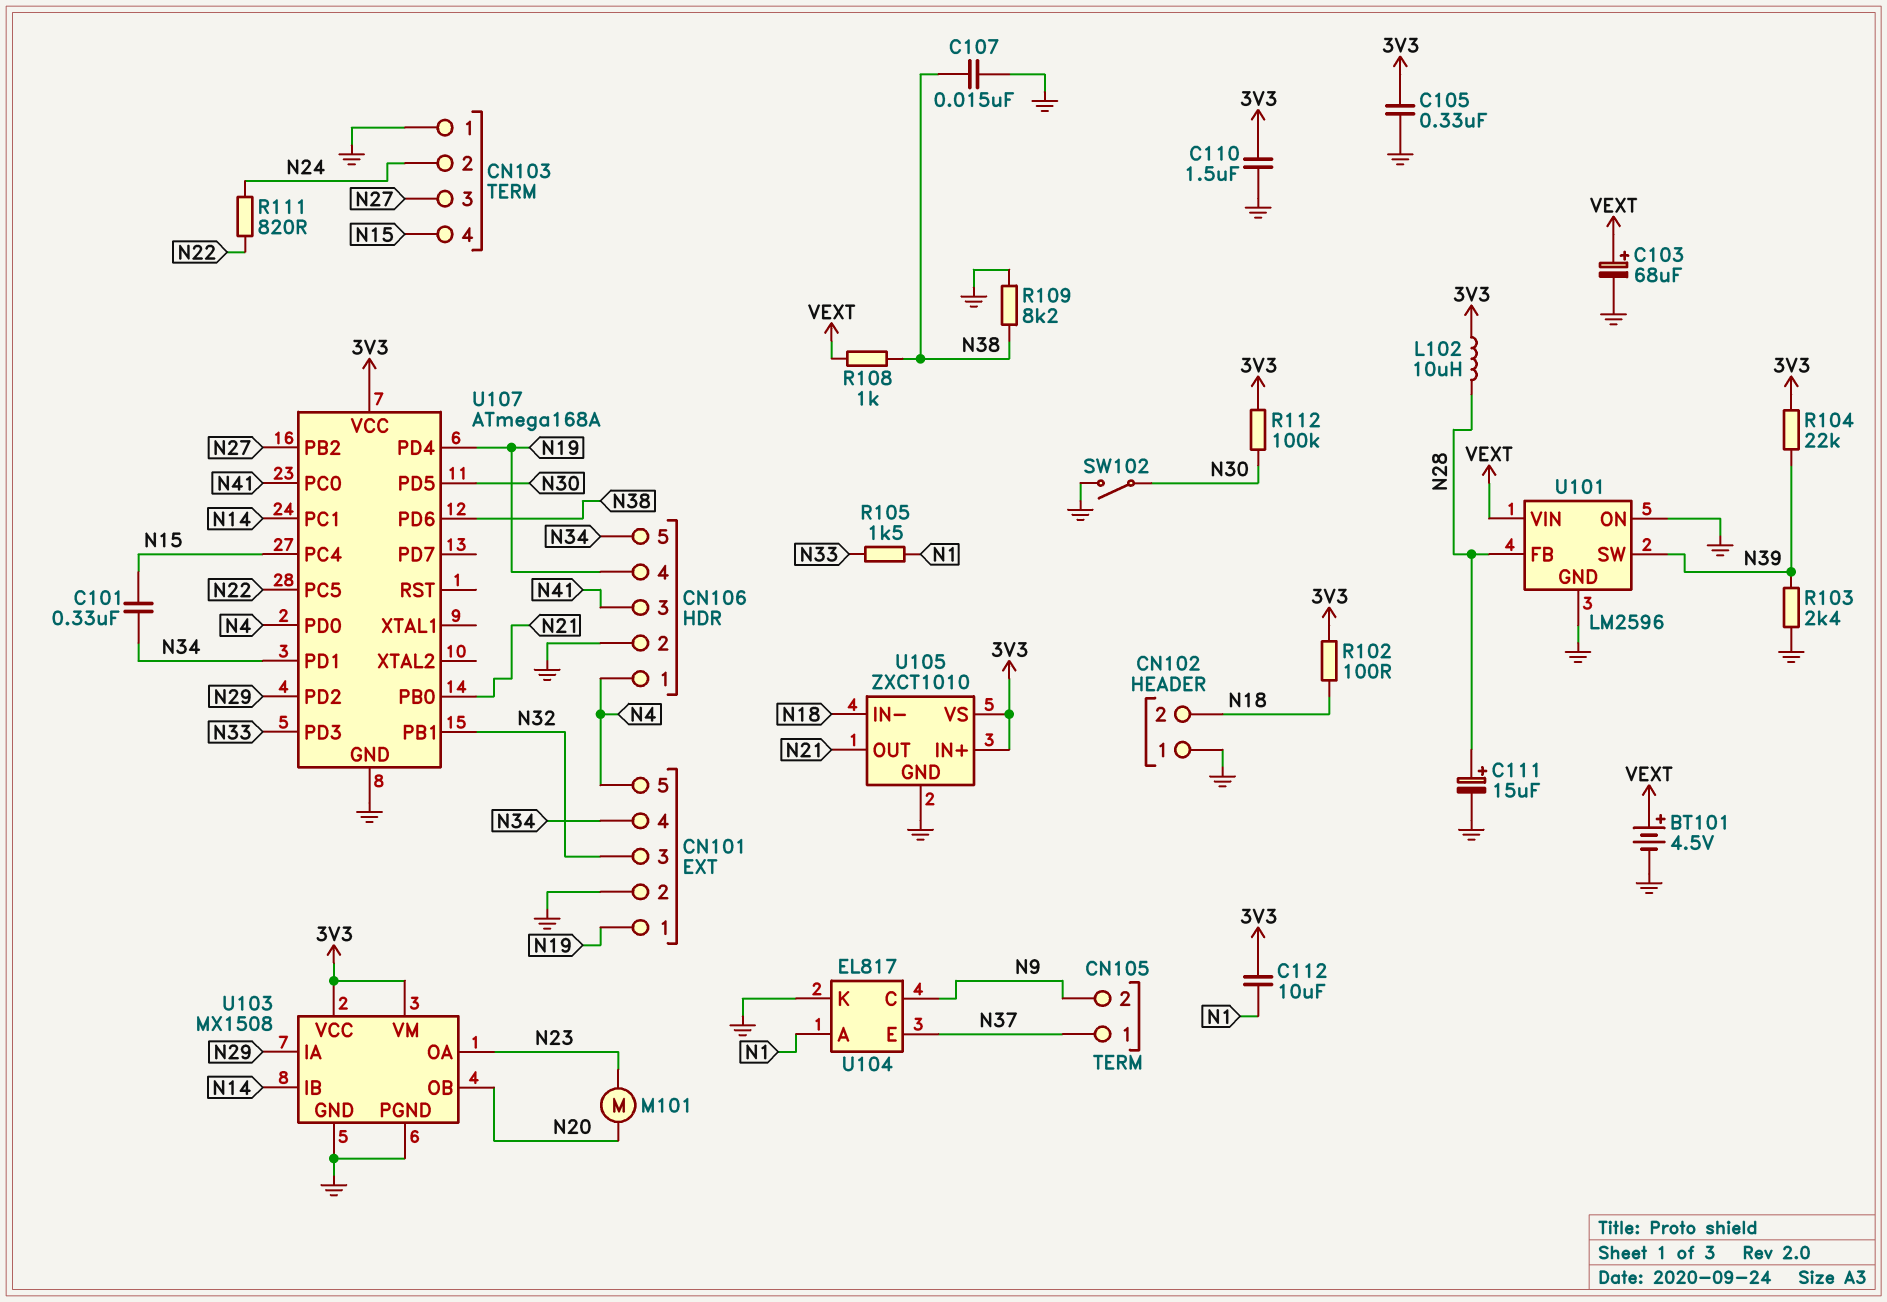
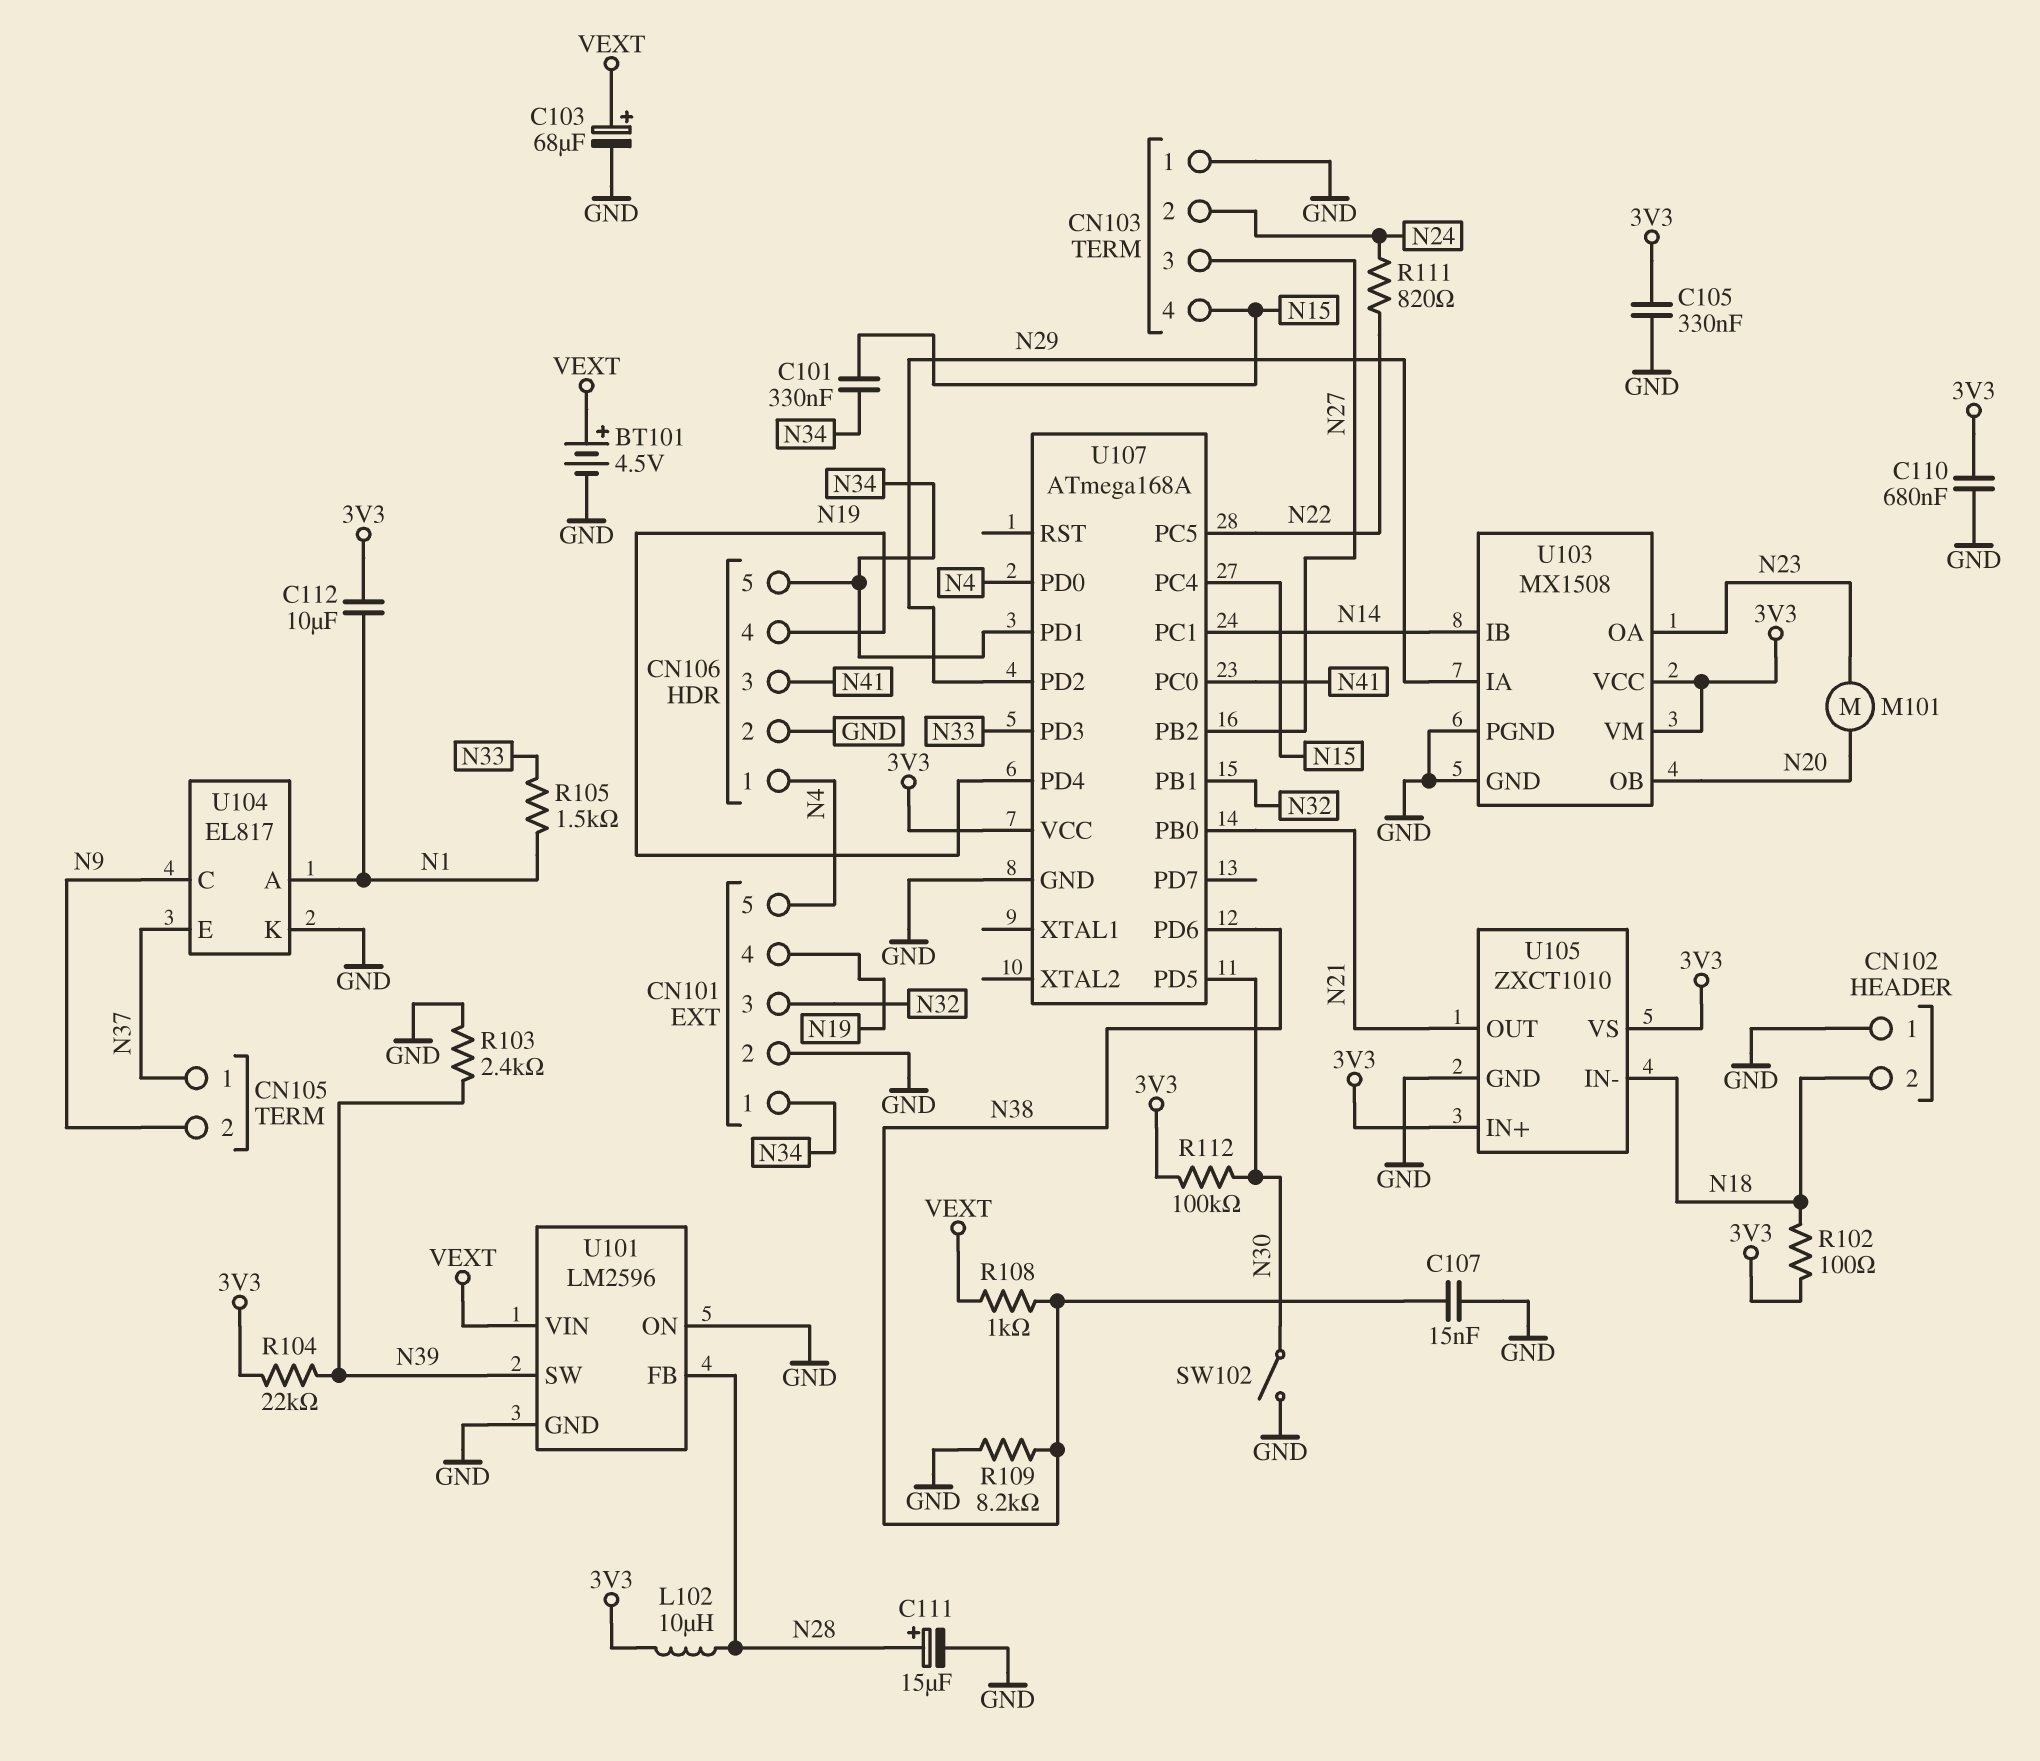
C110: 1.5uF (3V3, GND) -> 680nF (3V3, GND)
CN101 pin 1: N19 -> N34
CN101 pin 4: N34 -> N19

